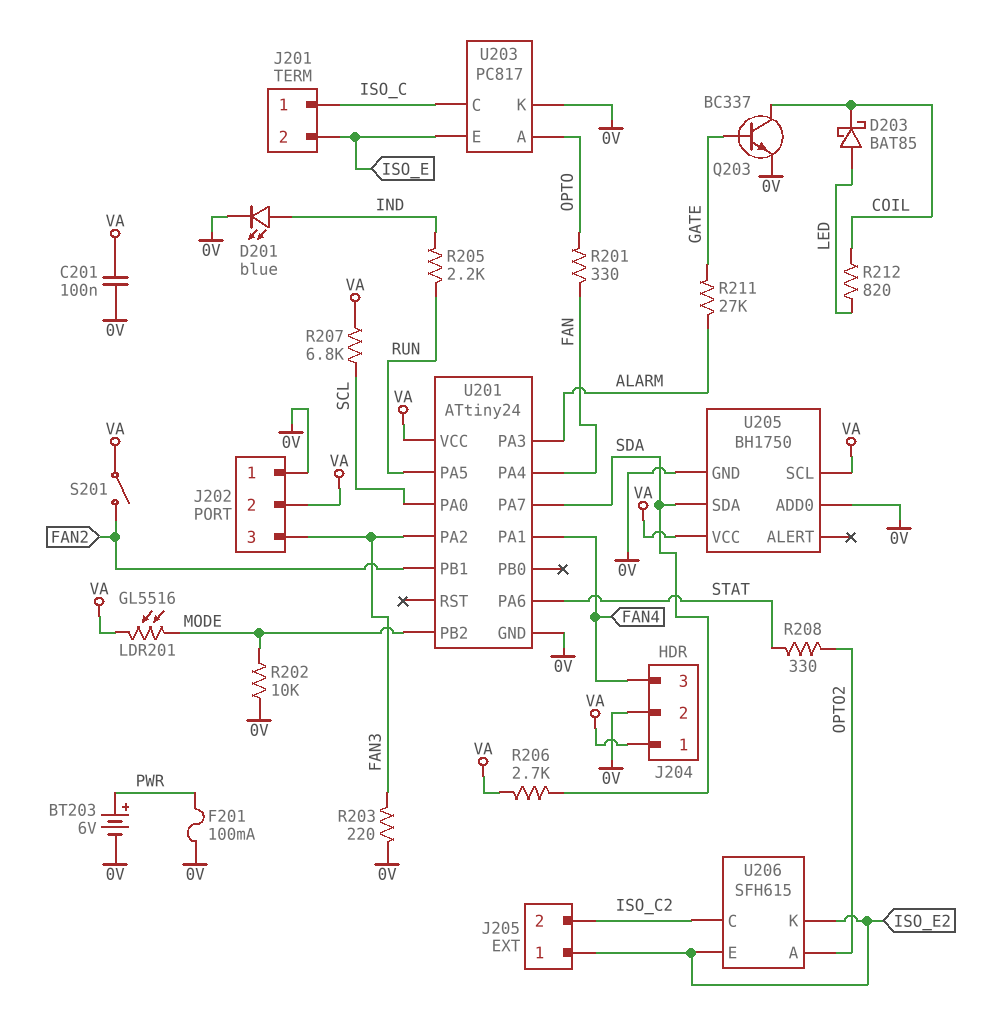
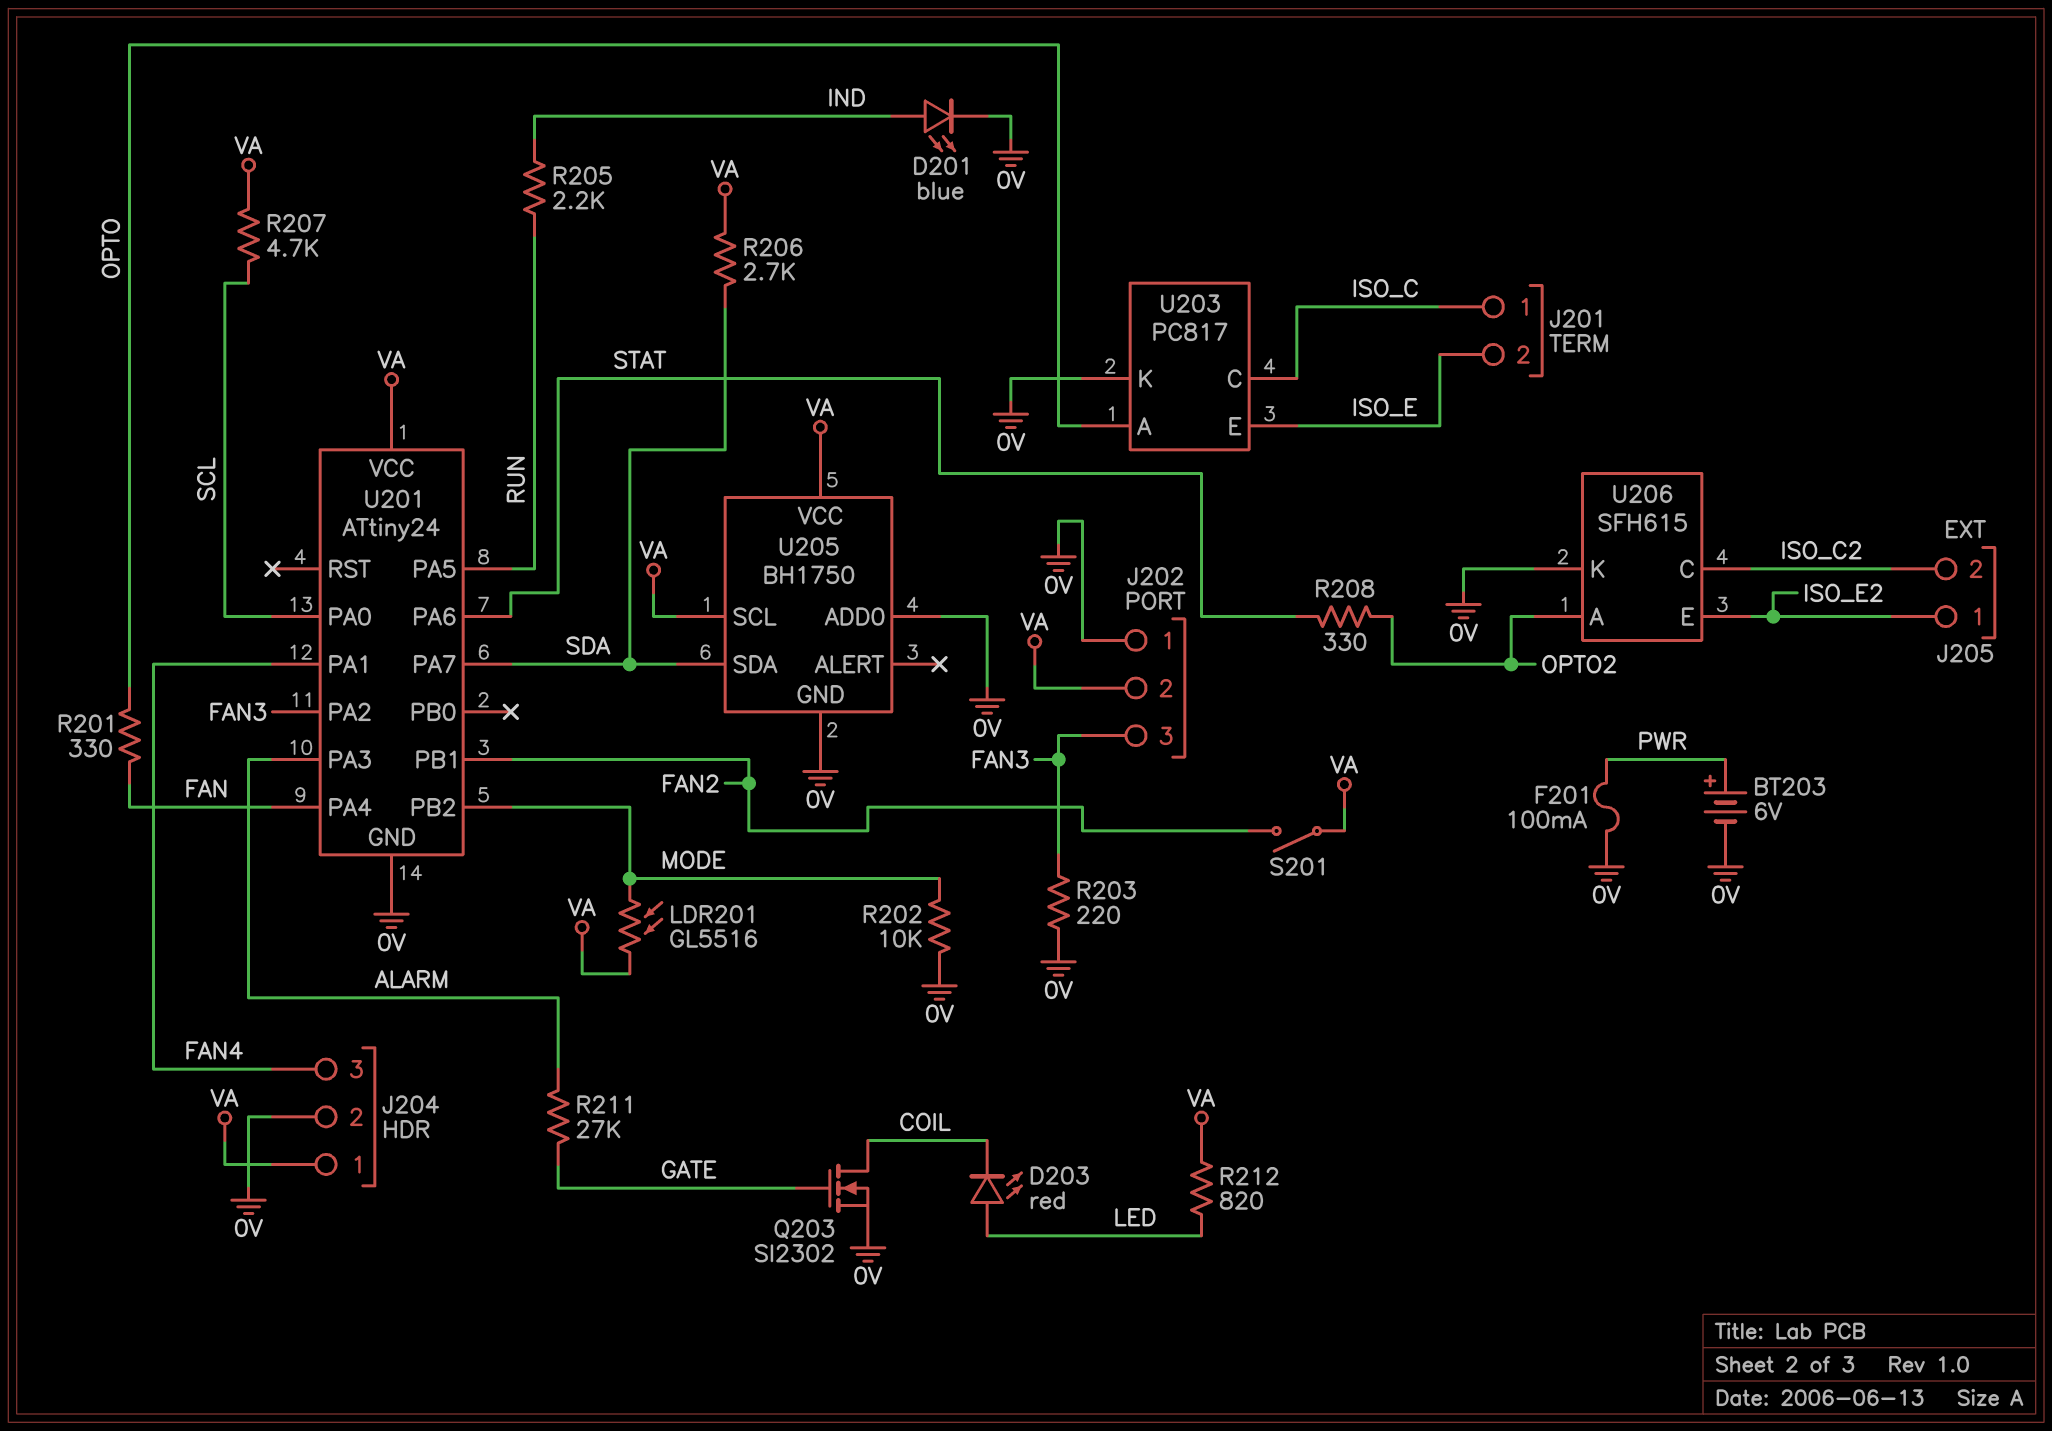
C201: 100nF (0V, VA) -> none
D203: schottky BAT85 (A LED, K COIL) -> LED red (A LED, K COIL)
Q203: NPN BC337 (B GATE, C COIL, E 0V) -> NMOS SI2302 (G GATE, D COIL, S 0V)
R207: 6.8k (SCL, VA) -> 4.7k (SCL, VA)
R212: 820 (COIL, LED) -> 820 (LED, VA)
U206 pin K: ISO_E2 -> 0V

